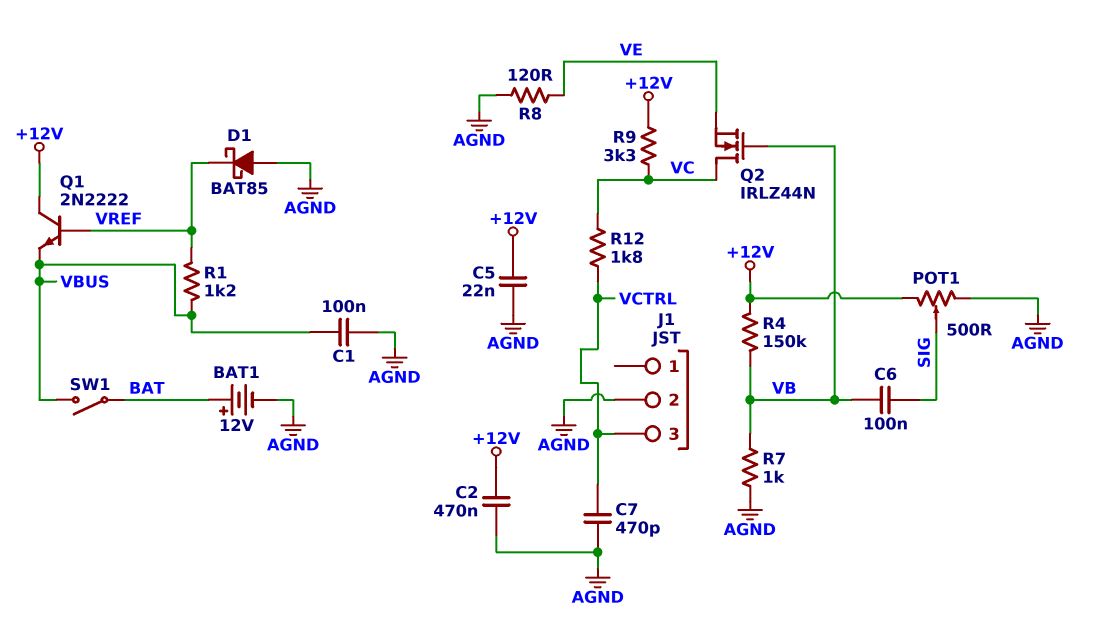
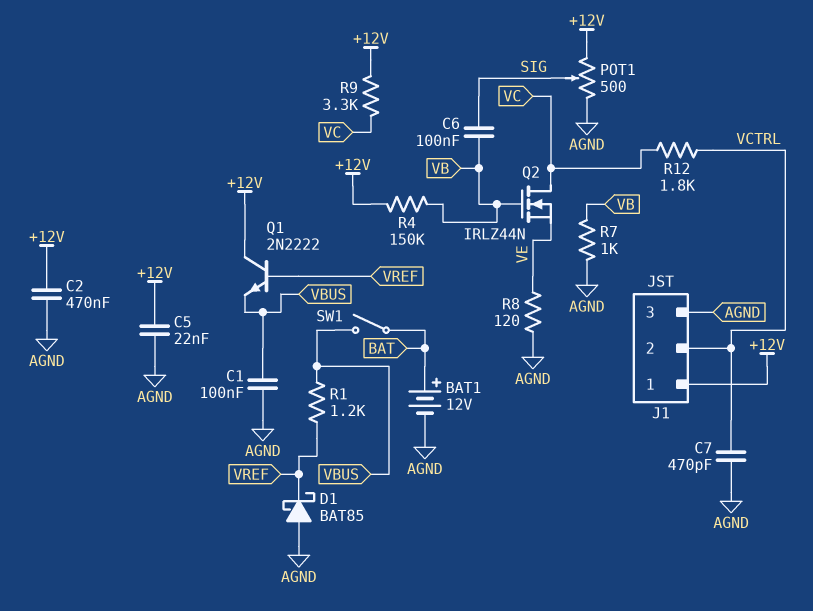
J1 pin 1: none -> +12V
J1 pin 2: AGND -> VCTRL
J1 pin 3: VCTRL -> AGND

